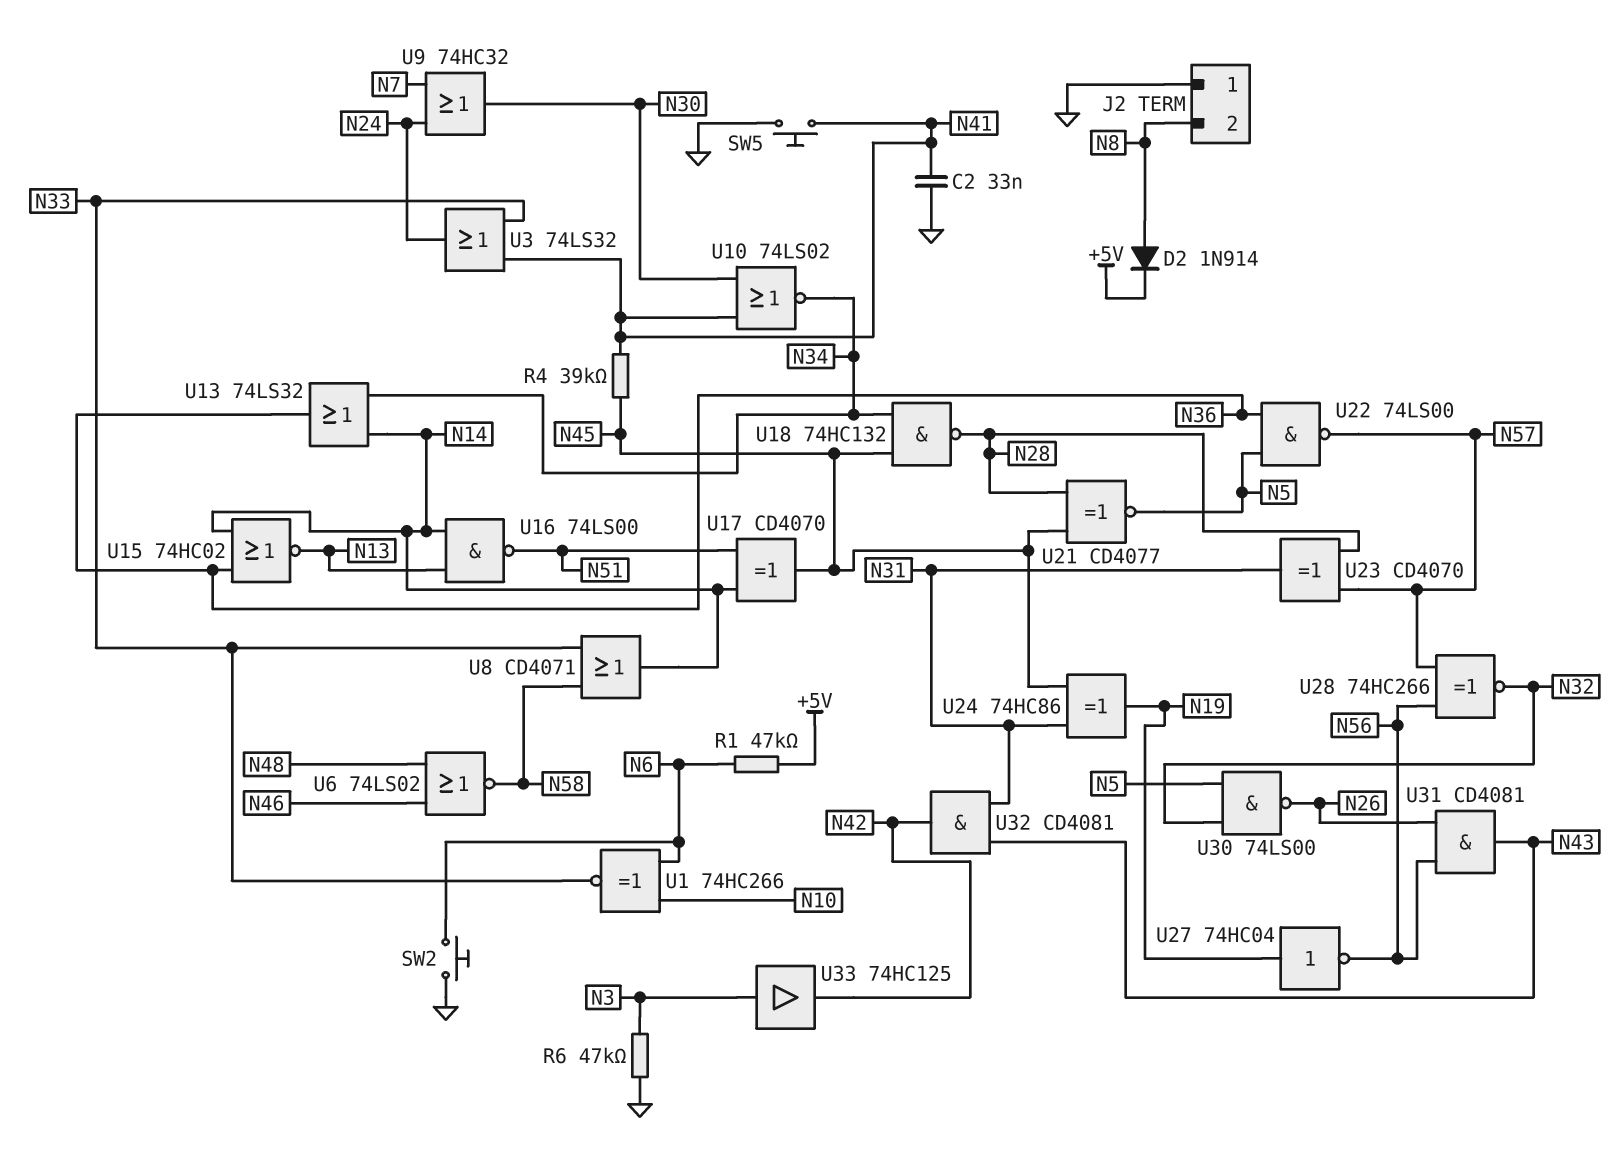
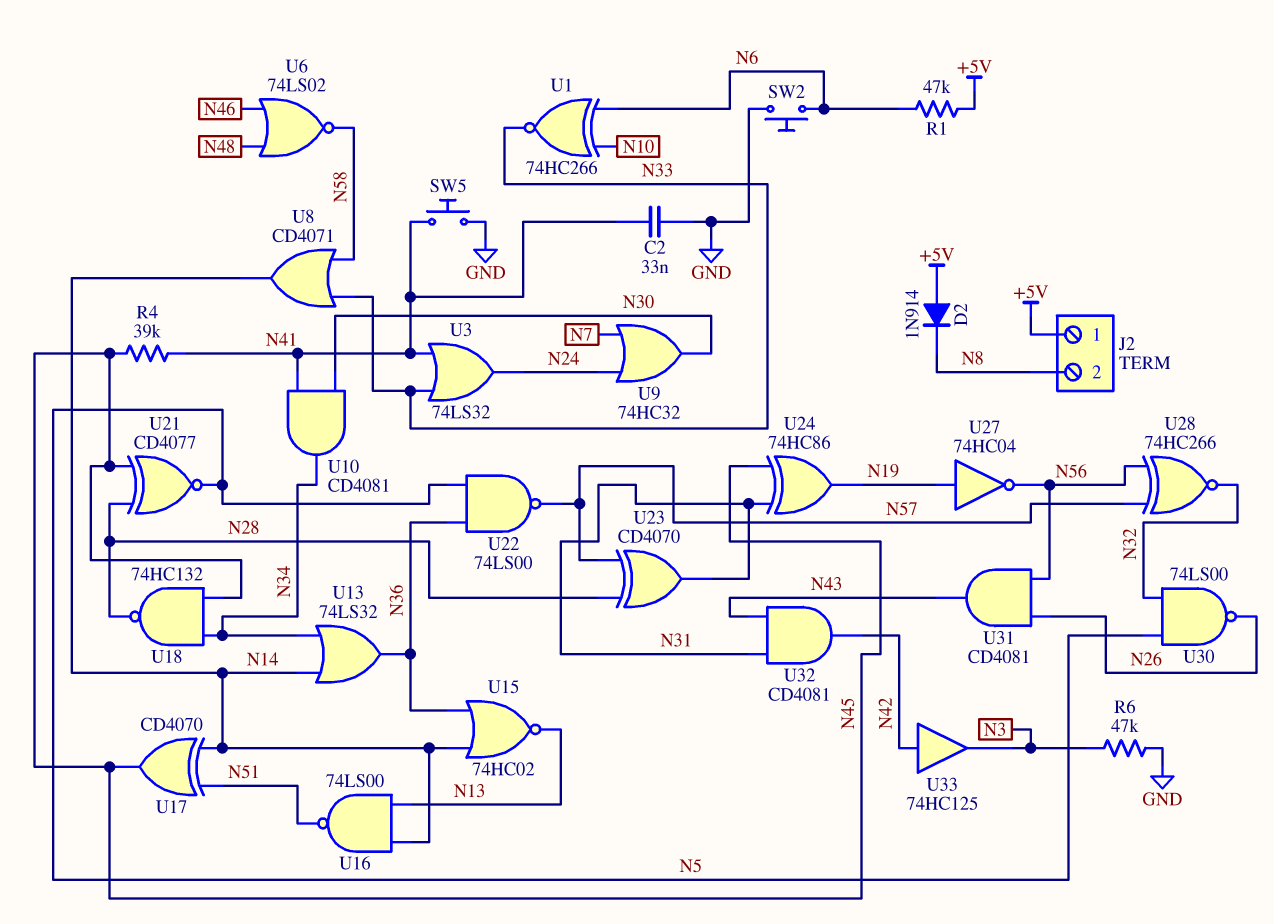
D2: diode 1N914 (A N8, K +5V) -> diode 1N914 (A +5V, K N8)
J2 pin 1: GND -> +5V
U10: NOR 74LS02 (in N30, in N41, out N34) -> AND CD4081 (in N30, in N41, out N34)
U33: buffer 74HC125 (in N3, out N42) -> buffer 74HC125 (in N42, out N3)

